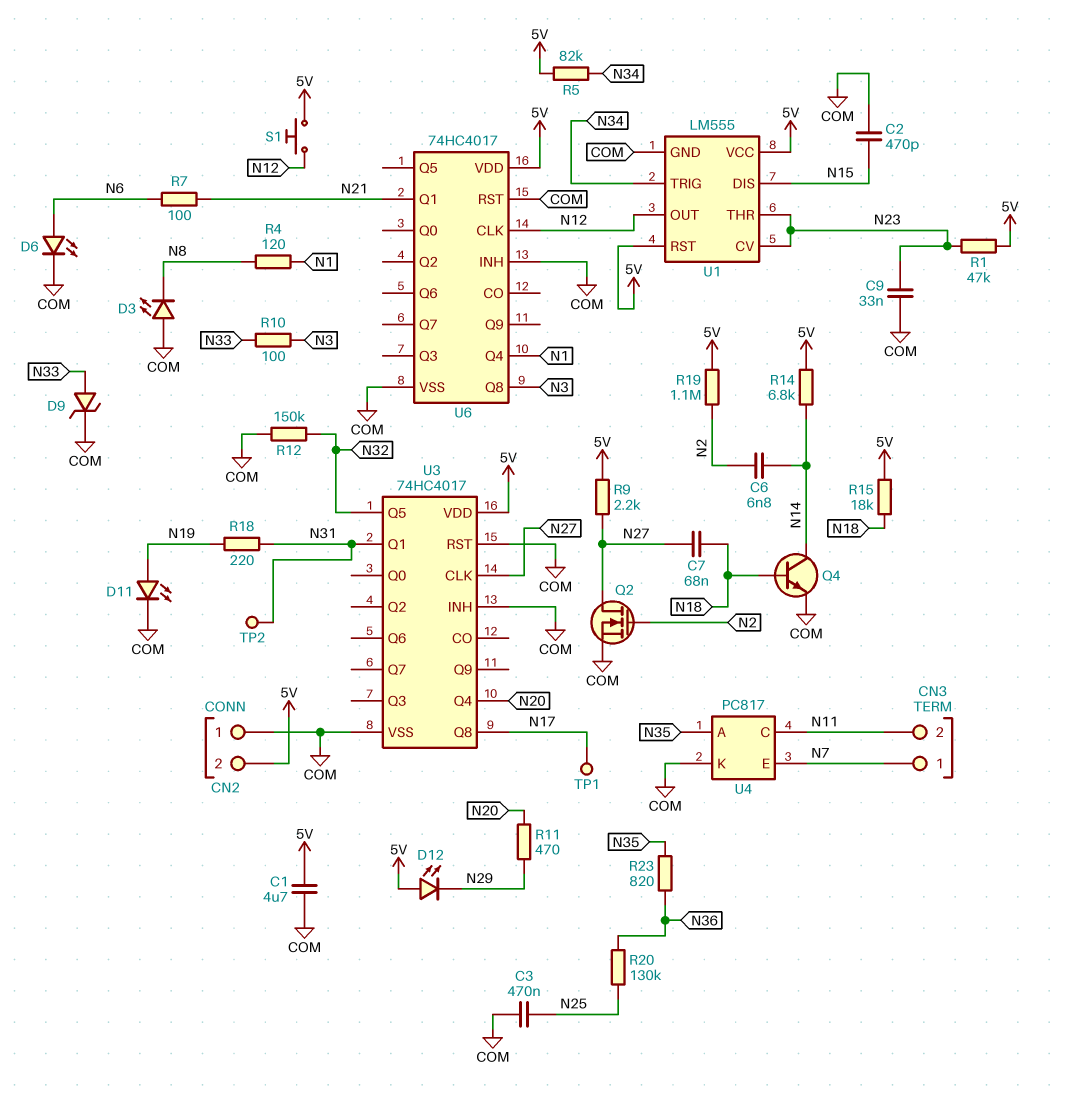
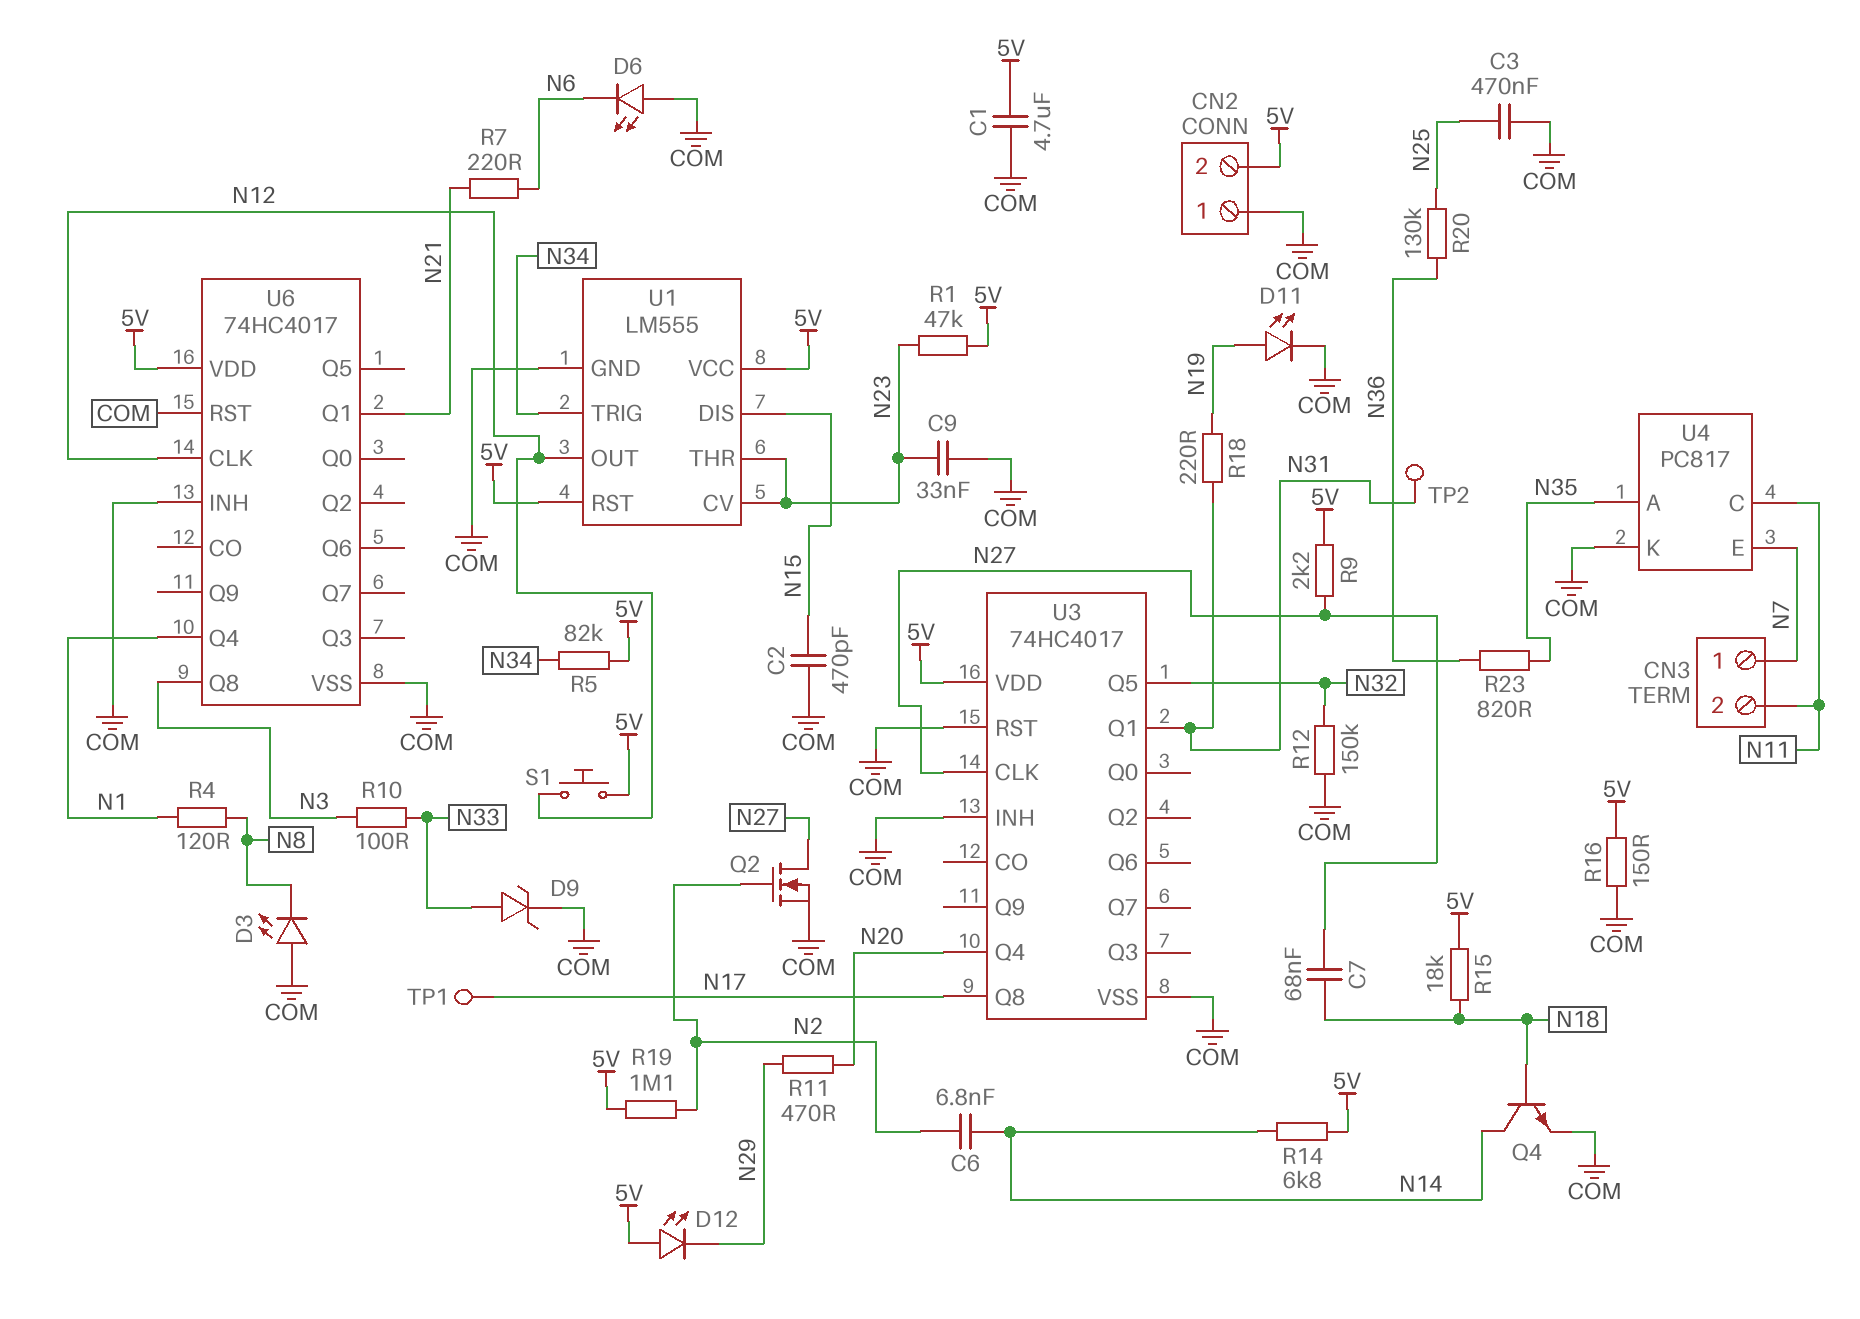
D6: LED (A N6, K COM) -> LED (A COM, K N6)
R7: 100 (N6, N21) -> 220 (N6, N21)
R16: none -> 150 (5V, COM)

